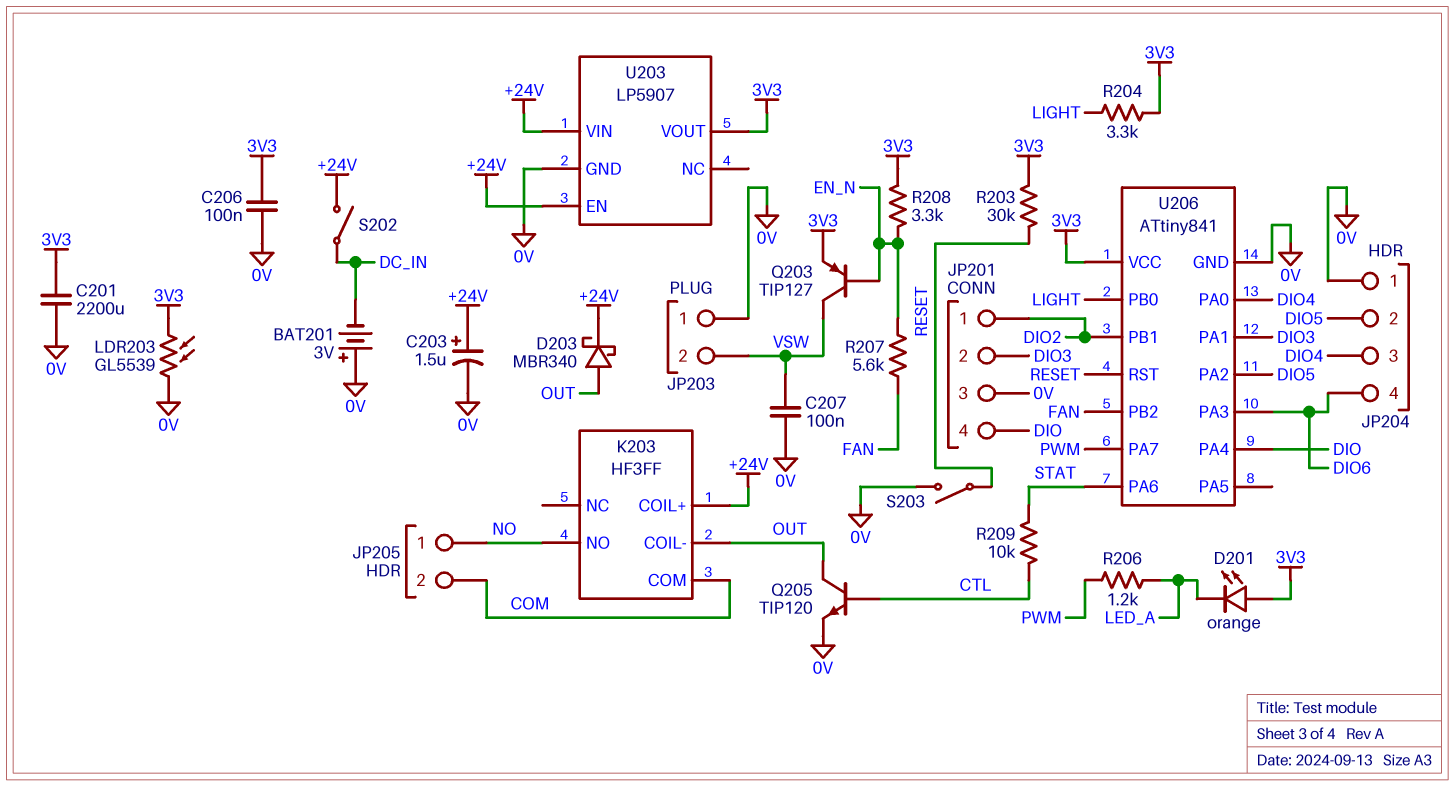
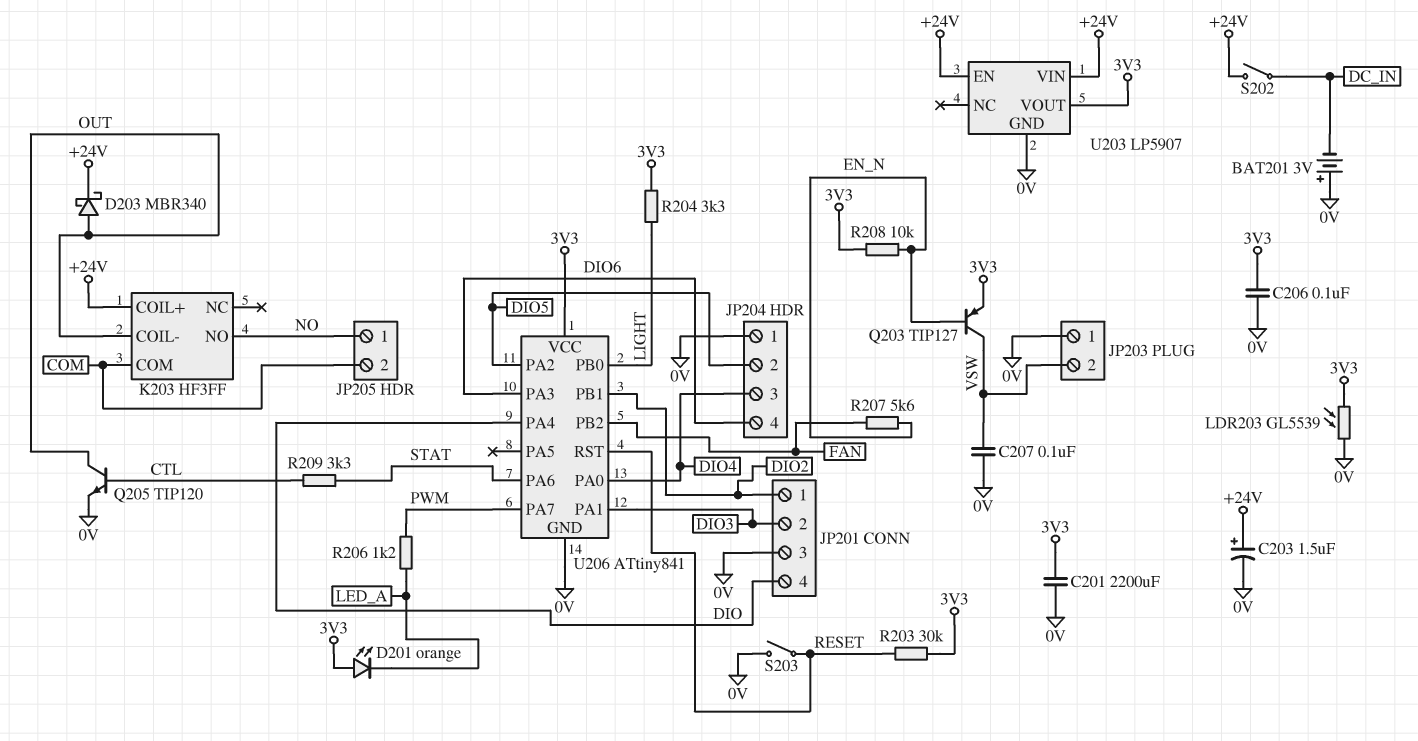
R208: 3.3k (3V3, EN_N) -> 10k (3V3, EN_N)
R209: 10k (CTL, STAT) -> 3.3k (CTL, STAT)

